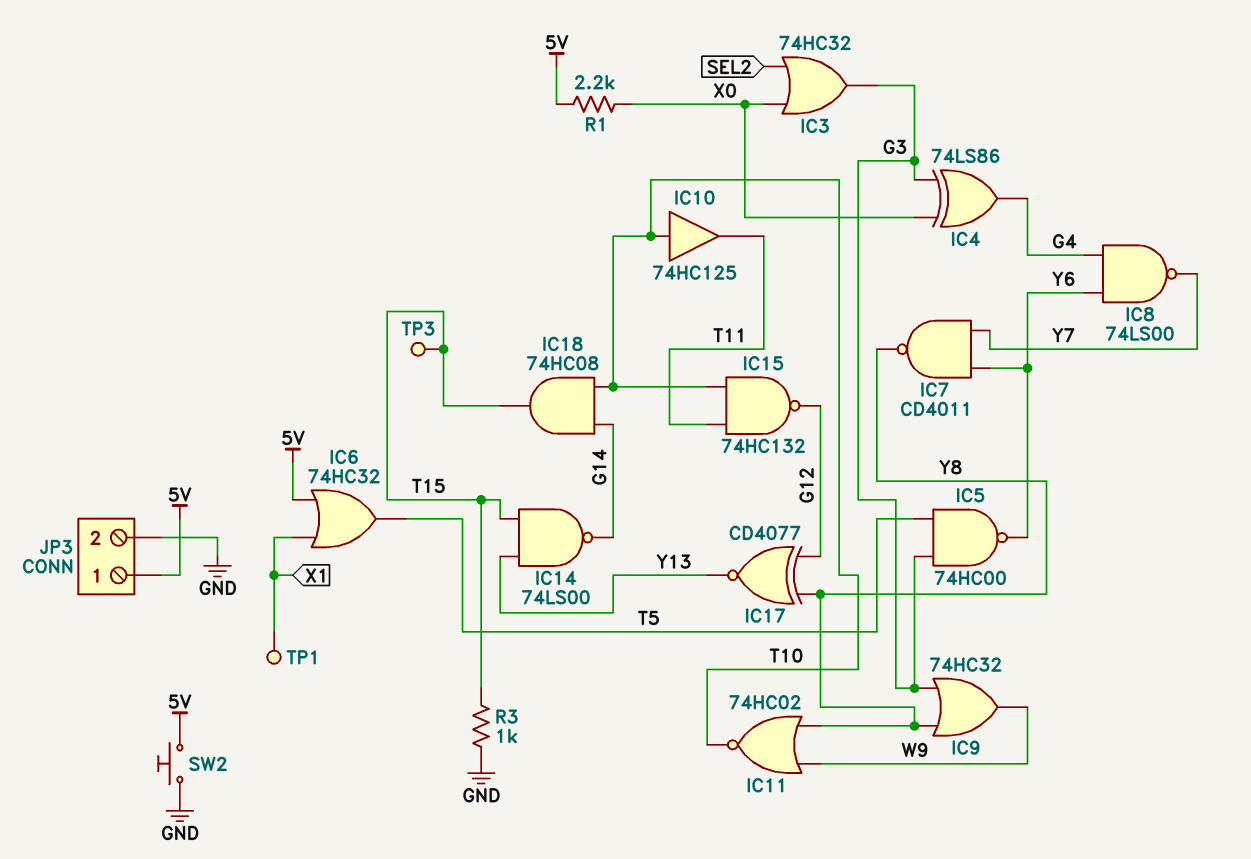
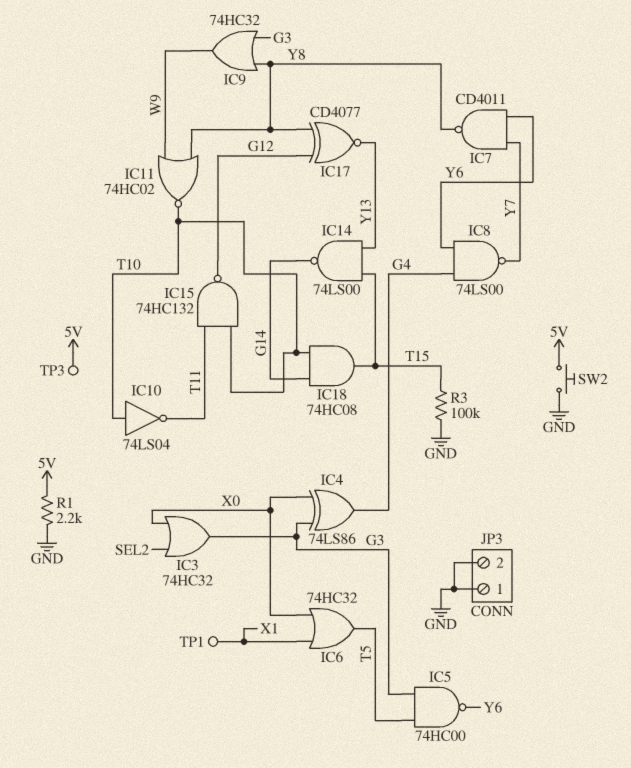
IC6: OR 74HC32 (in 5V, in X1, out T5) -> OR 74HC32 (in X0, in X1, out T5)
IC10: buffer 74HC125 (in T10, out T11) -> NOT 74LS04 (in T10, out T11)
JP3 pin 1: 5V -> GND
R1: 2.2k (5V, X0) -> 2.2k (5V, GND)
R3: 1k (GND, T15) -> 100k (GND, T15)
TP3: test point (T15) -> test point (5V)

